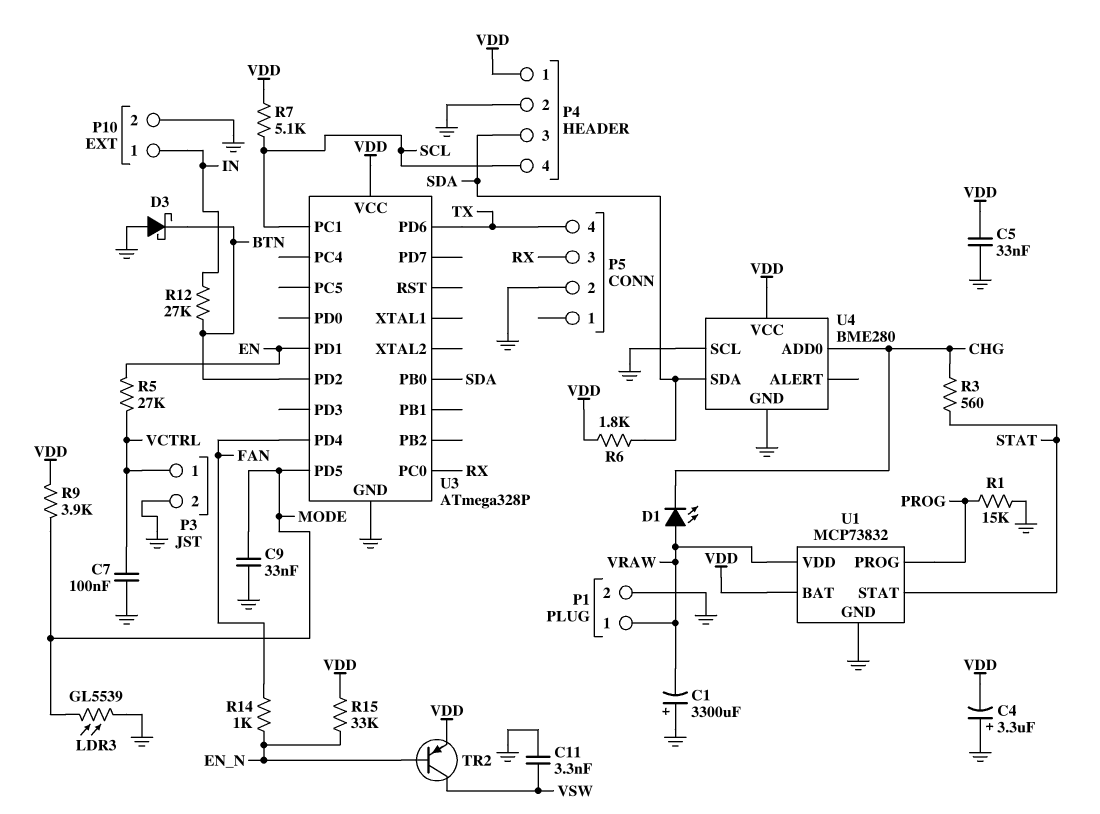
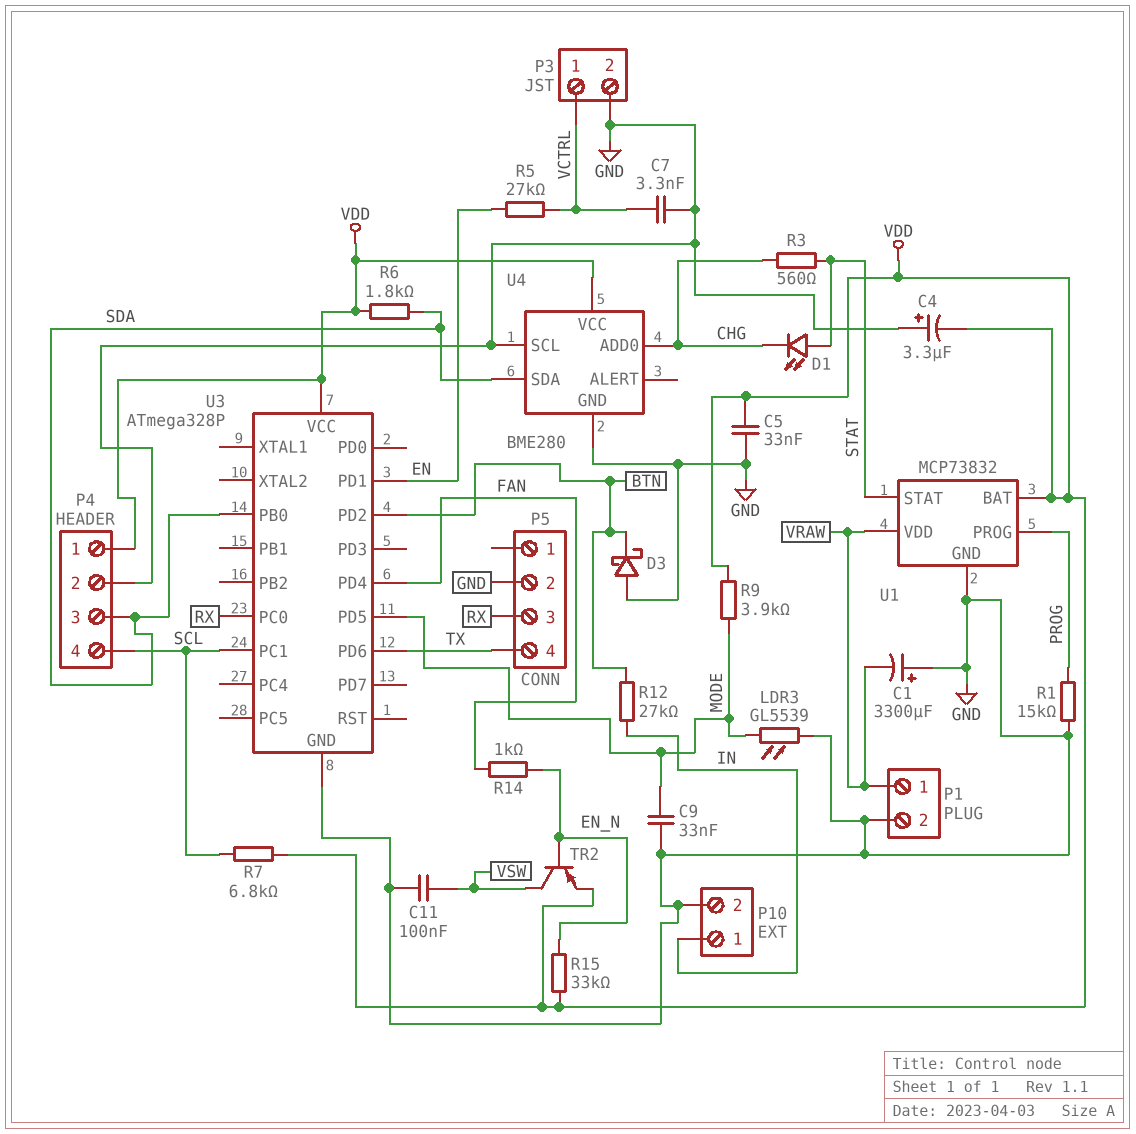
C7: 100nF (GND, VCTRL) -> 3.3nF (GND, VCTRL)
C11: 3.3nF (GND, VSW) -> 100nF (GND, VSW)
D1: LED (A VRAW, K CHG) -> LED (A STAT, K CHG)
R7: 5.1k (SCL, VDD) -> 6.8k (SCL, VDD)

